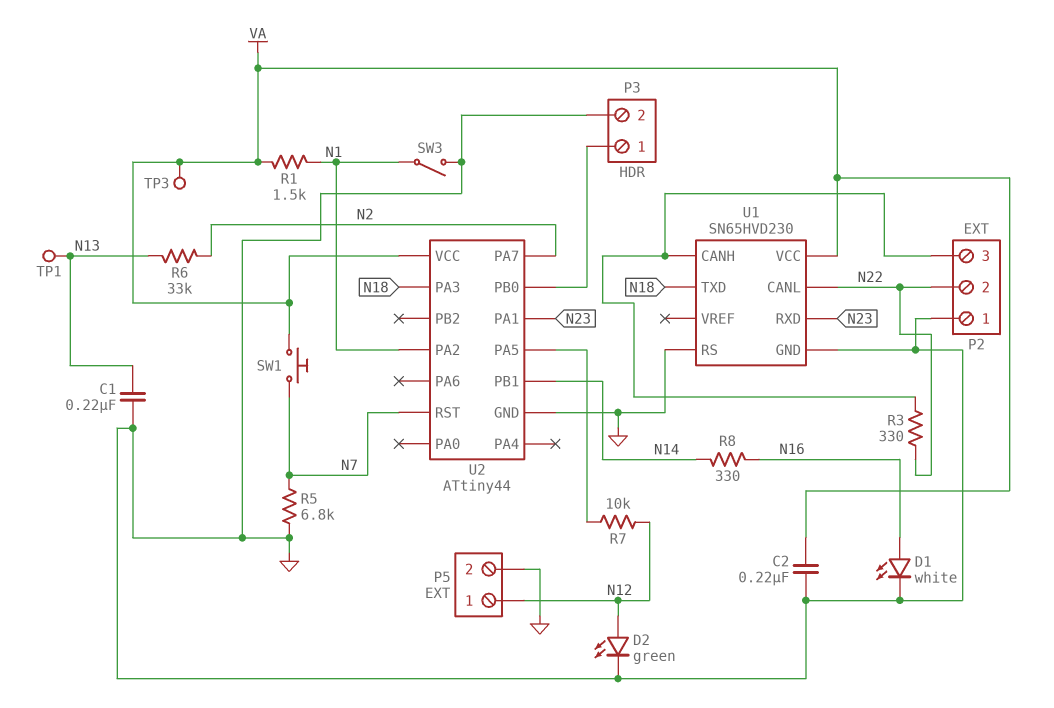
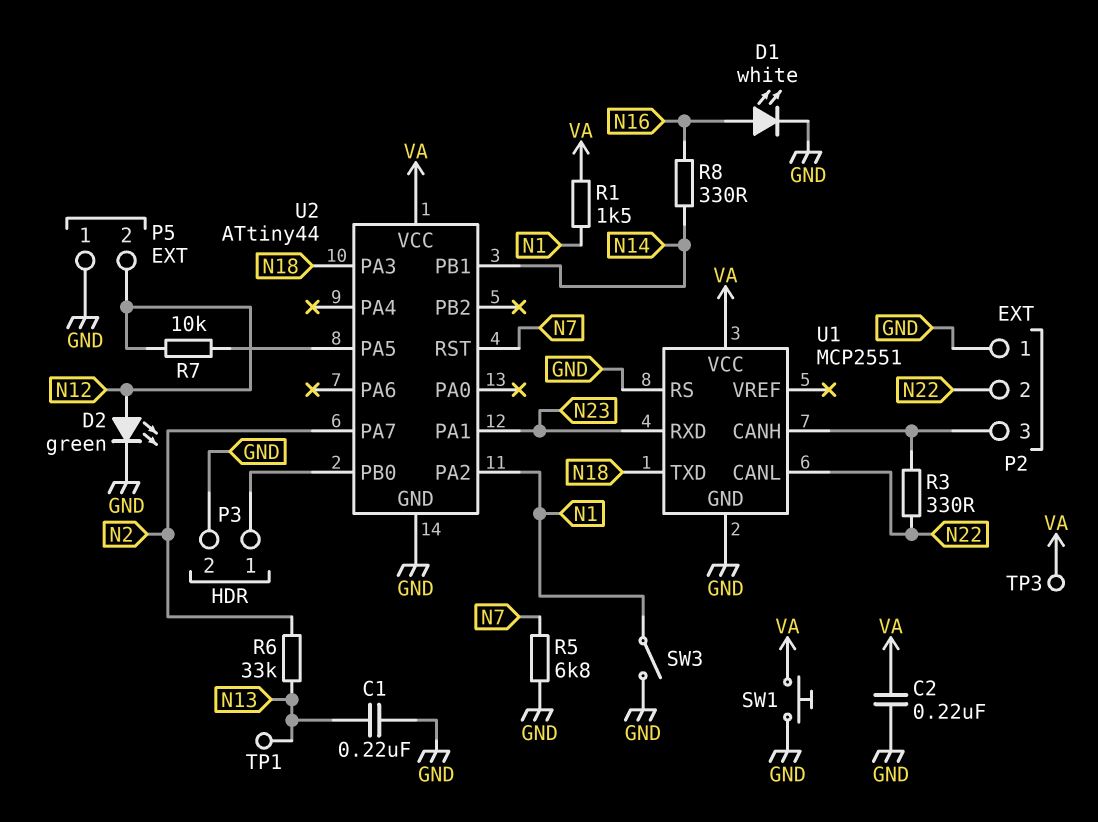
P5 pin 1: N12 -> GND
P5 pin 2: GND -> N12
SW1: button (N7, VA) -> button (GND, VA)
U1: SN65HVD230 -> MCP2551

